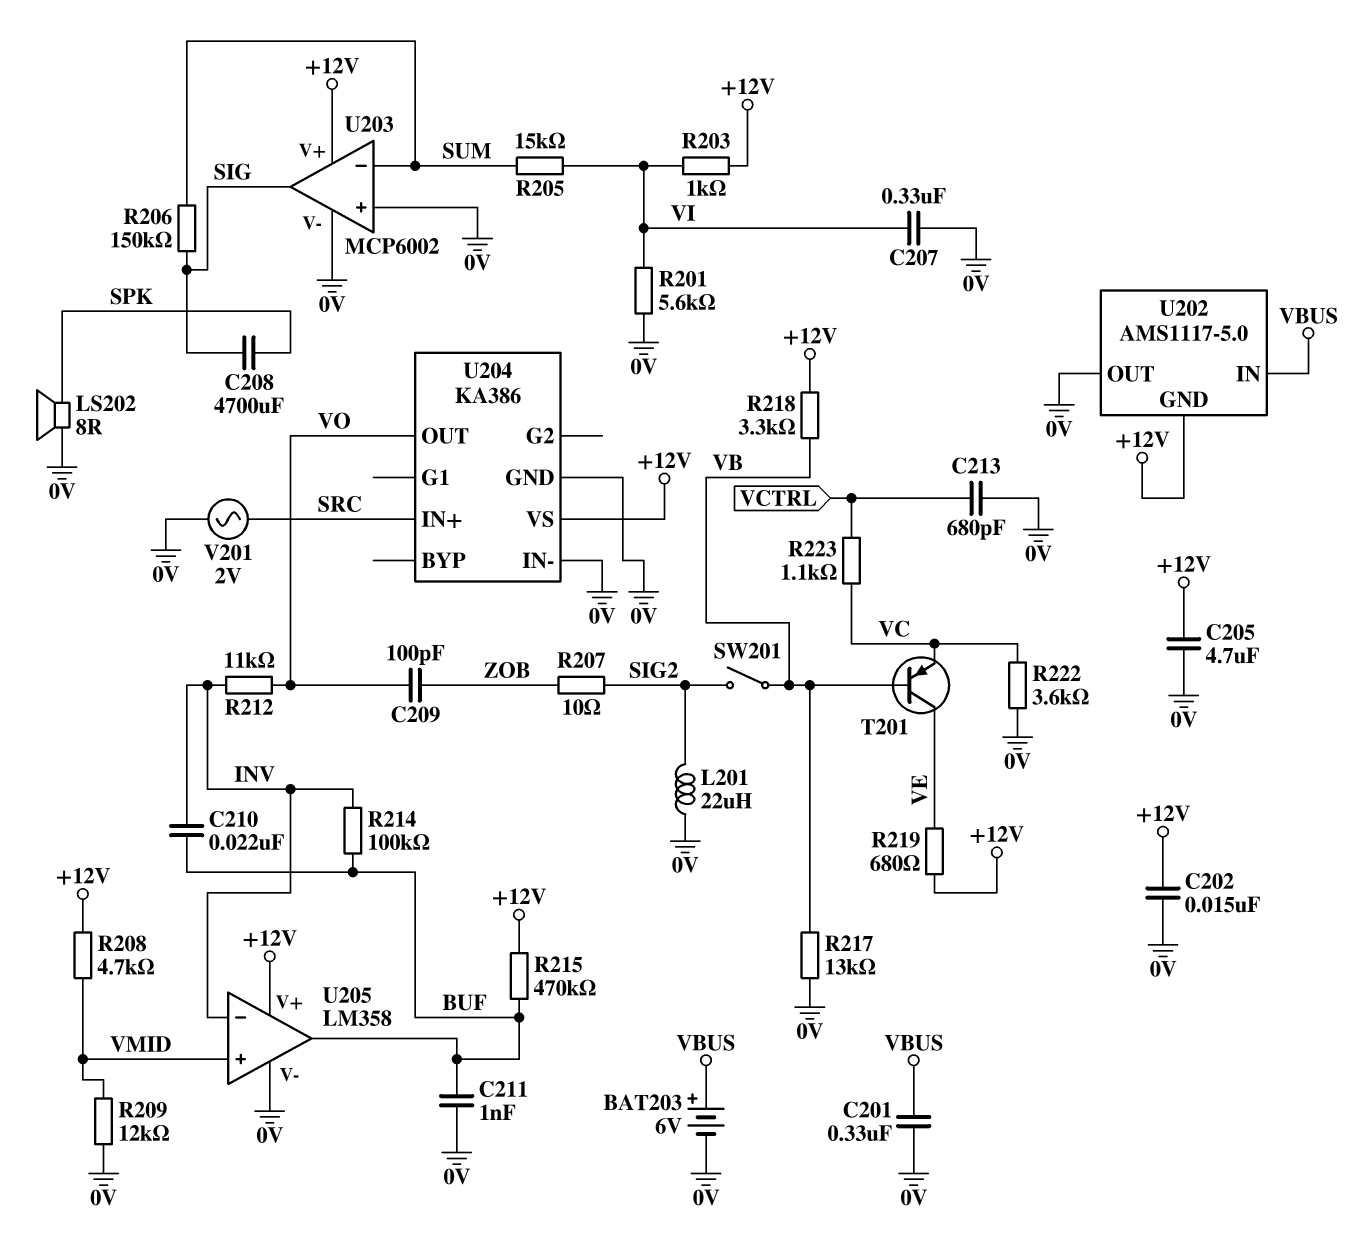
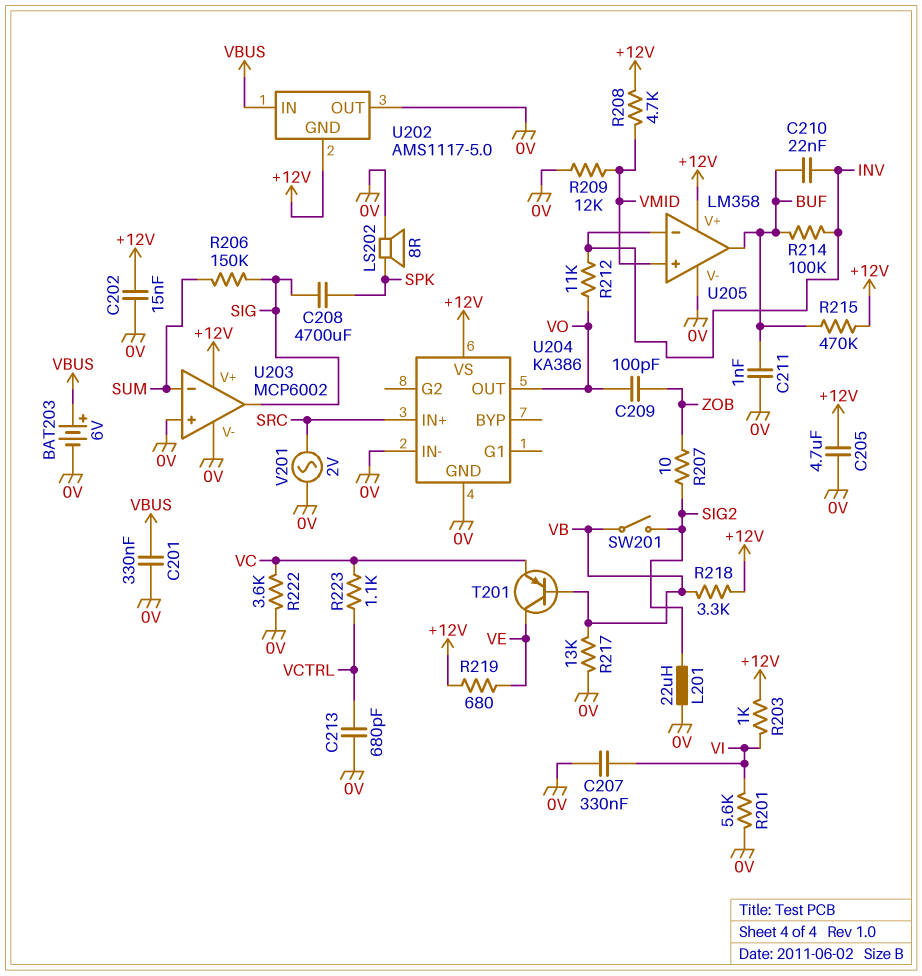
R205: 15k (SUM, VI) -> none

